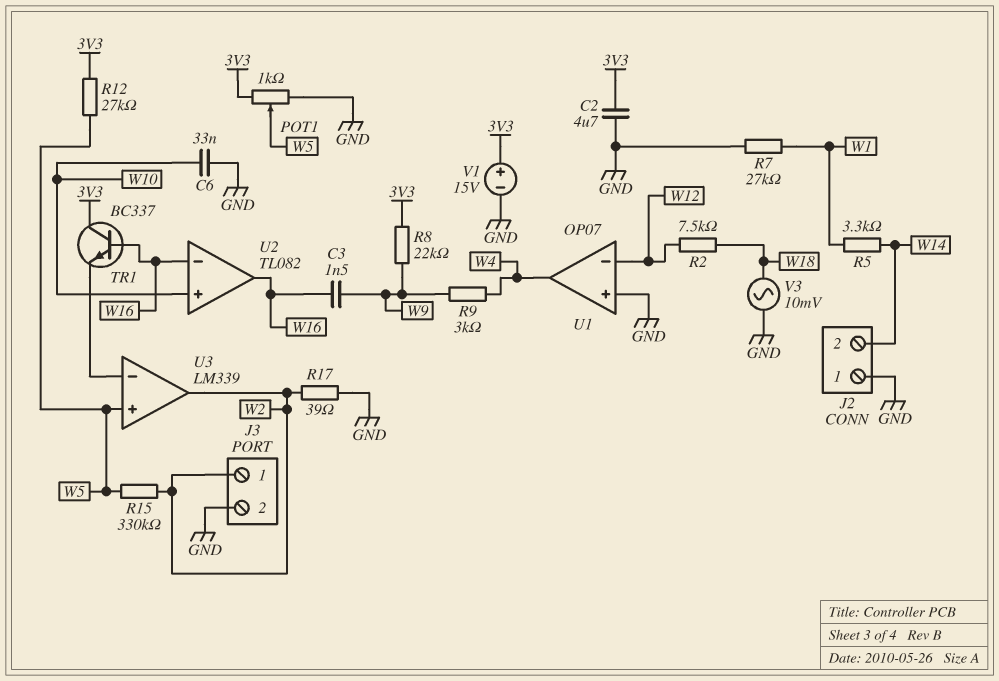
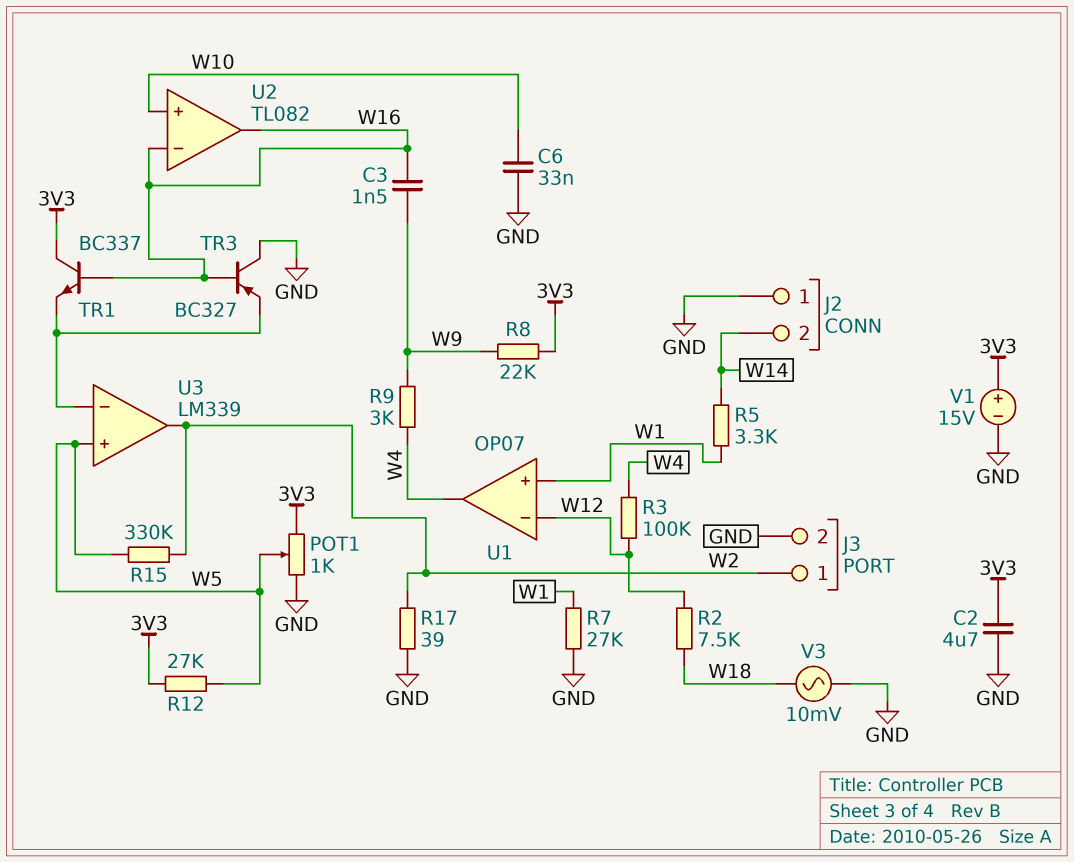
R3: none -> 100k (W4, W12)
TR3: none -> PNP BC327 (B W16, C GND, E U3/in-)
U1 pin in+: GND -> W1

